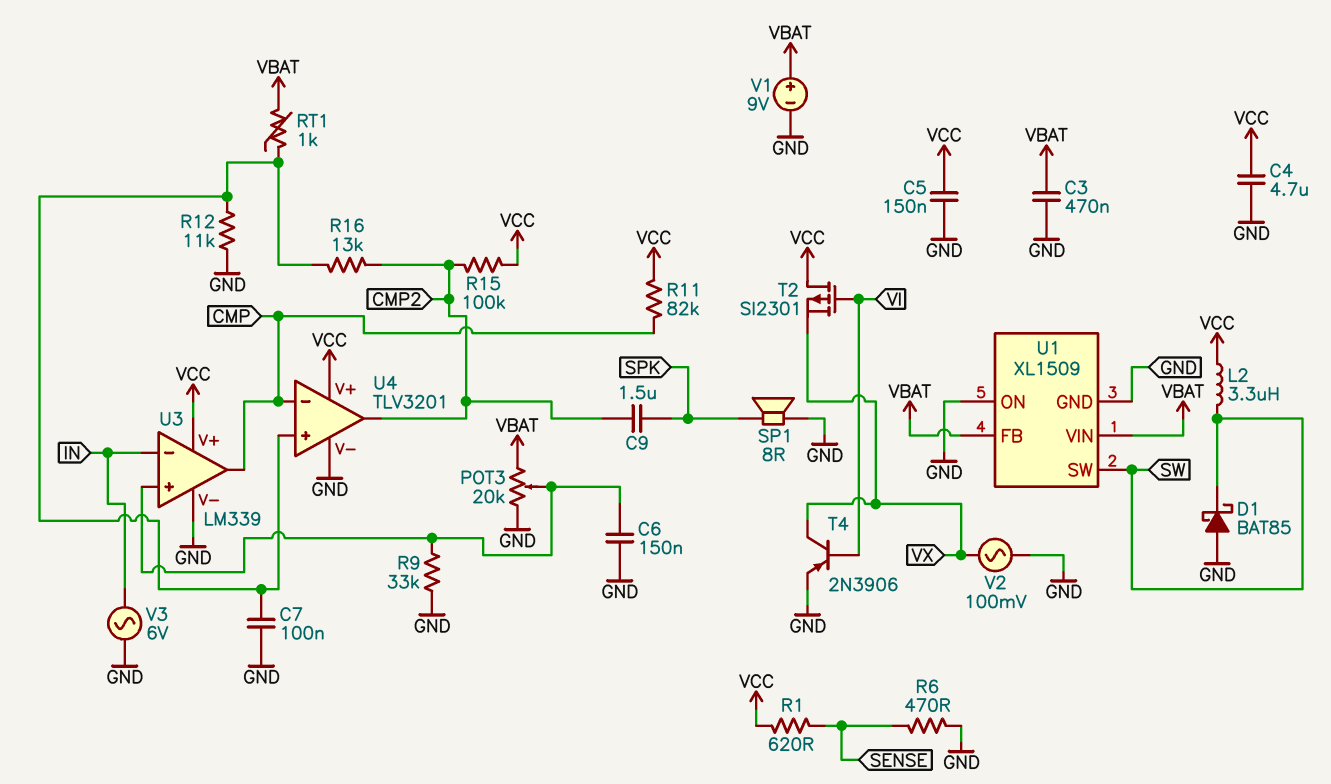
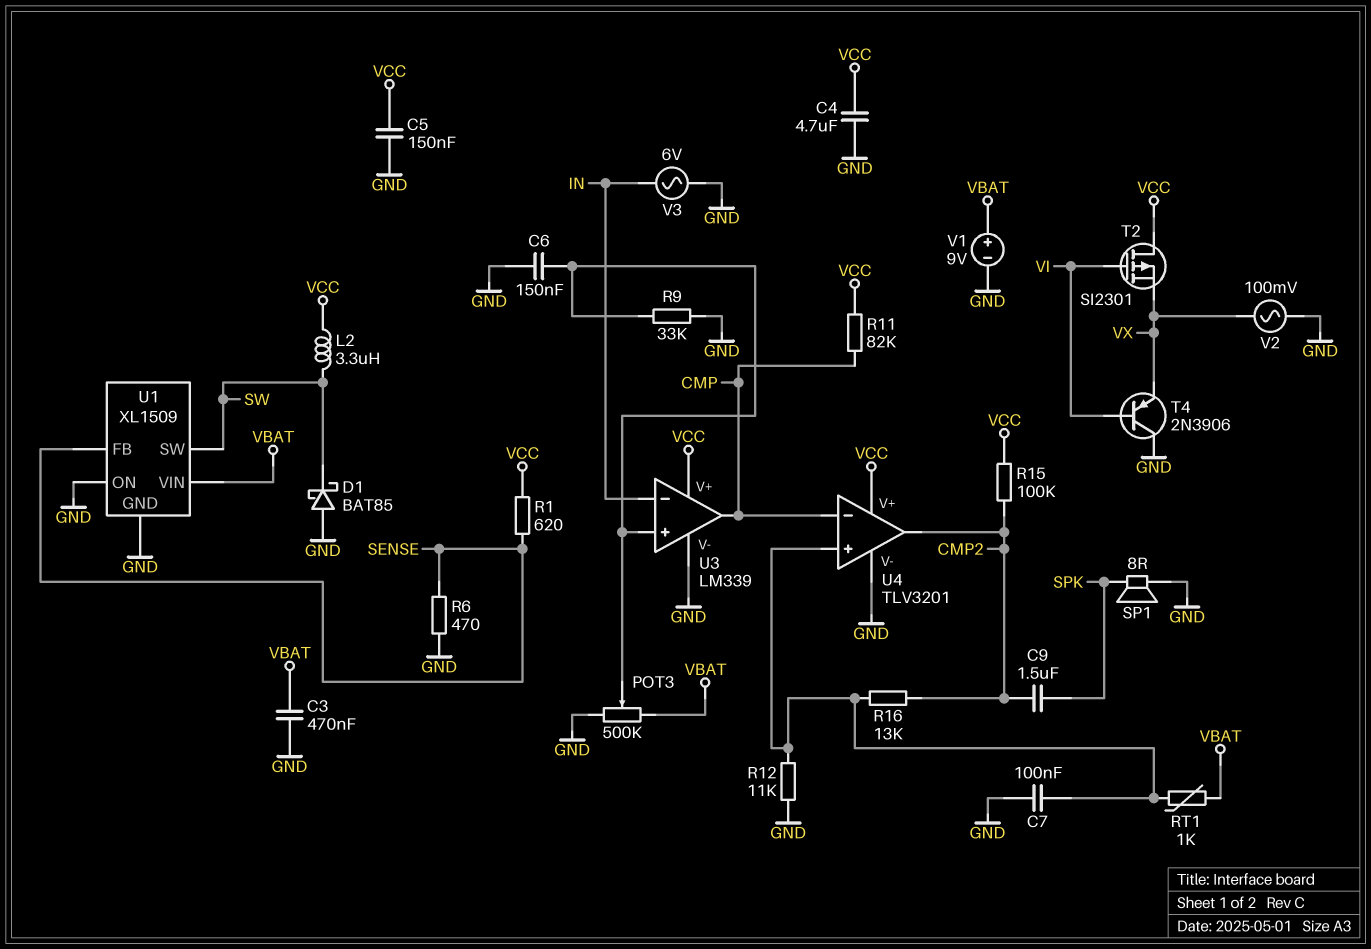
POT3: 20k (GND, VBAT, wiper U3/in+) -> 500k (GND, VBAT, wiper U3/in+)
T4: PNP 2N3906 (B VI, C VX, E GND) -> PNP 2N3906 (B VI, C GND, E VX)
U1 pin FB: VBAT -> SENSE

